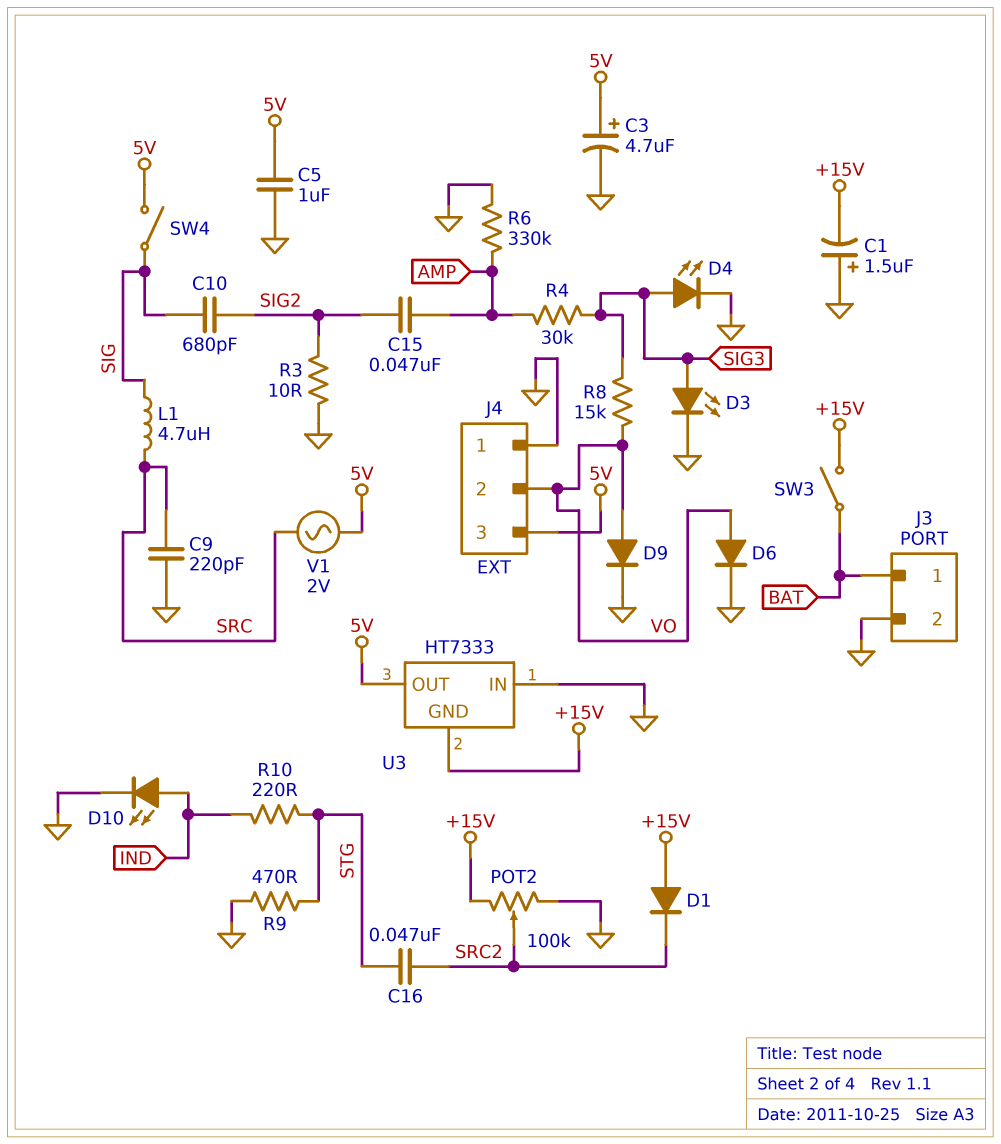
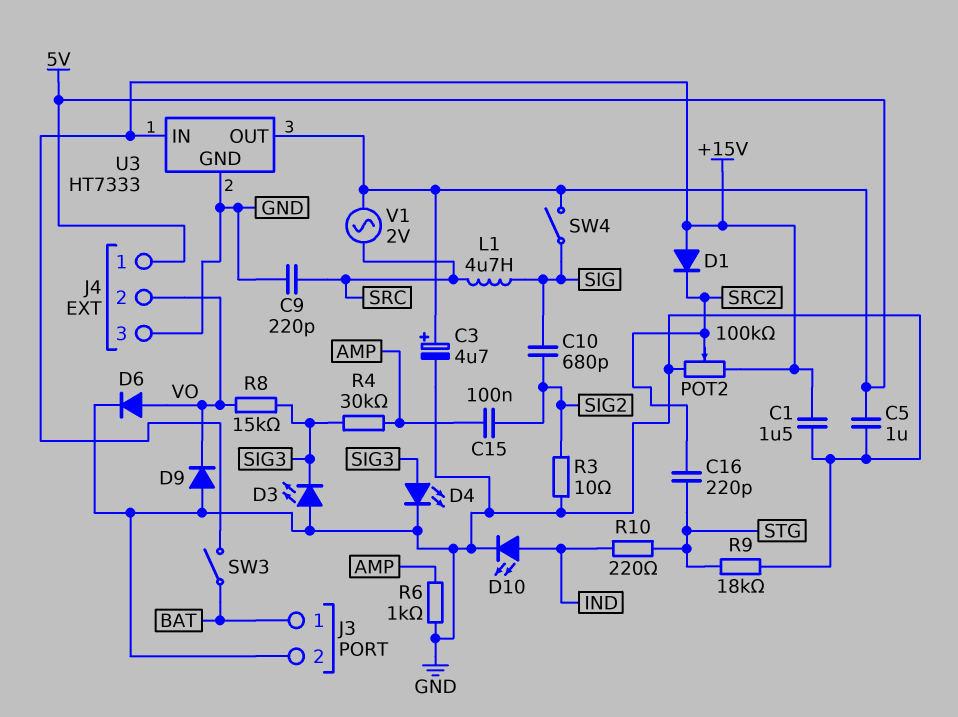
C1: 1.5uF (plus GND, minus +15V) -> 1.5uF (+15V, GND)
C15: 47nF (AMP, SIG2) -> 100nF (AMP, SIG2)
C16: 47nF (SRC2, STG) -> 220pF (SRC2, STG)
D3: LED (A SIG3, K GND) -> LED (A GND, K SIG3)
D9: diode (A VO, K GND) -> diode (A GND, K VO)
J4 pin 1: GND -> 5V
J4 pin 3: 5V -> GND
R6: 330k (AMP, GND) -> 1k (AMP, GND)
R9: 470 (GND, STG) -> 18k (GND, STG)
U3 pin GND: +15V -> GND
U3 pin IN: GND -> +15V

